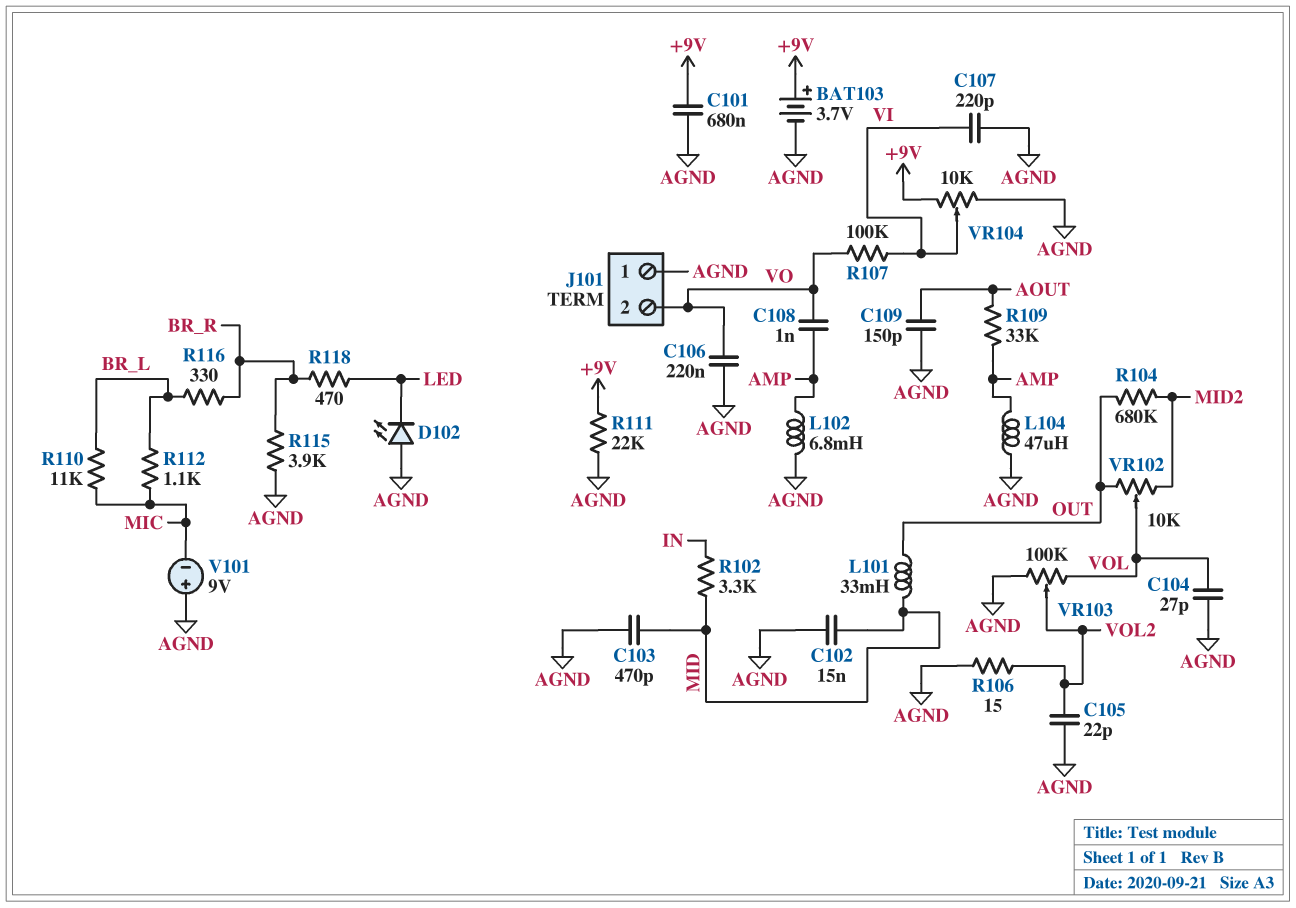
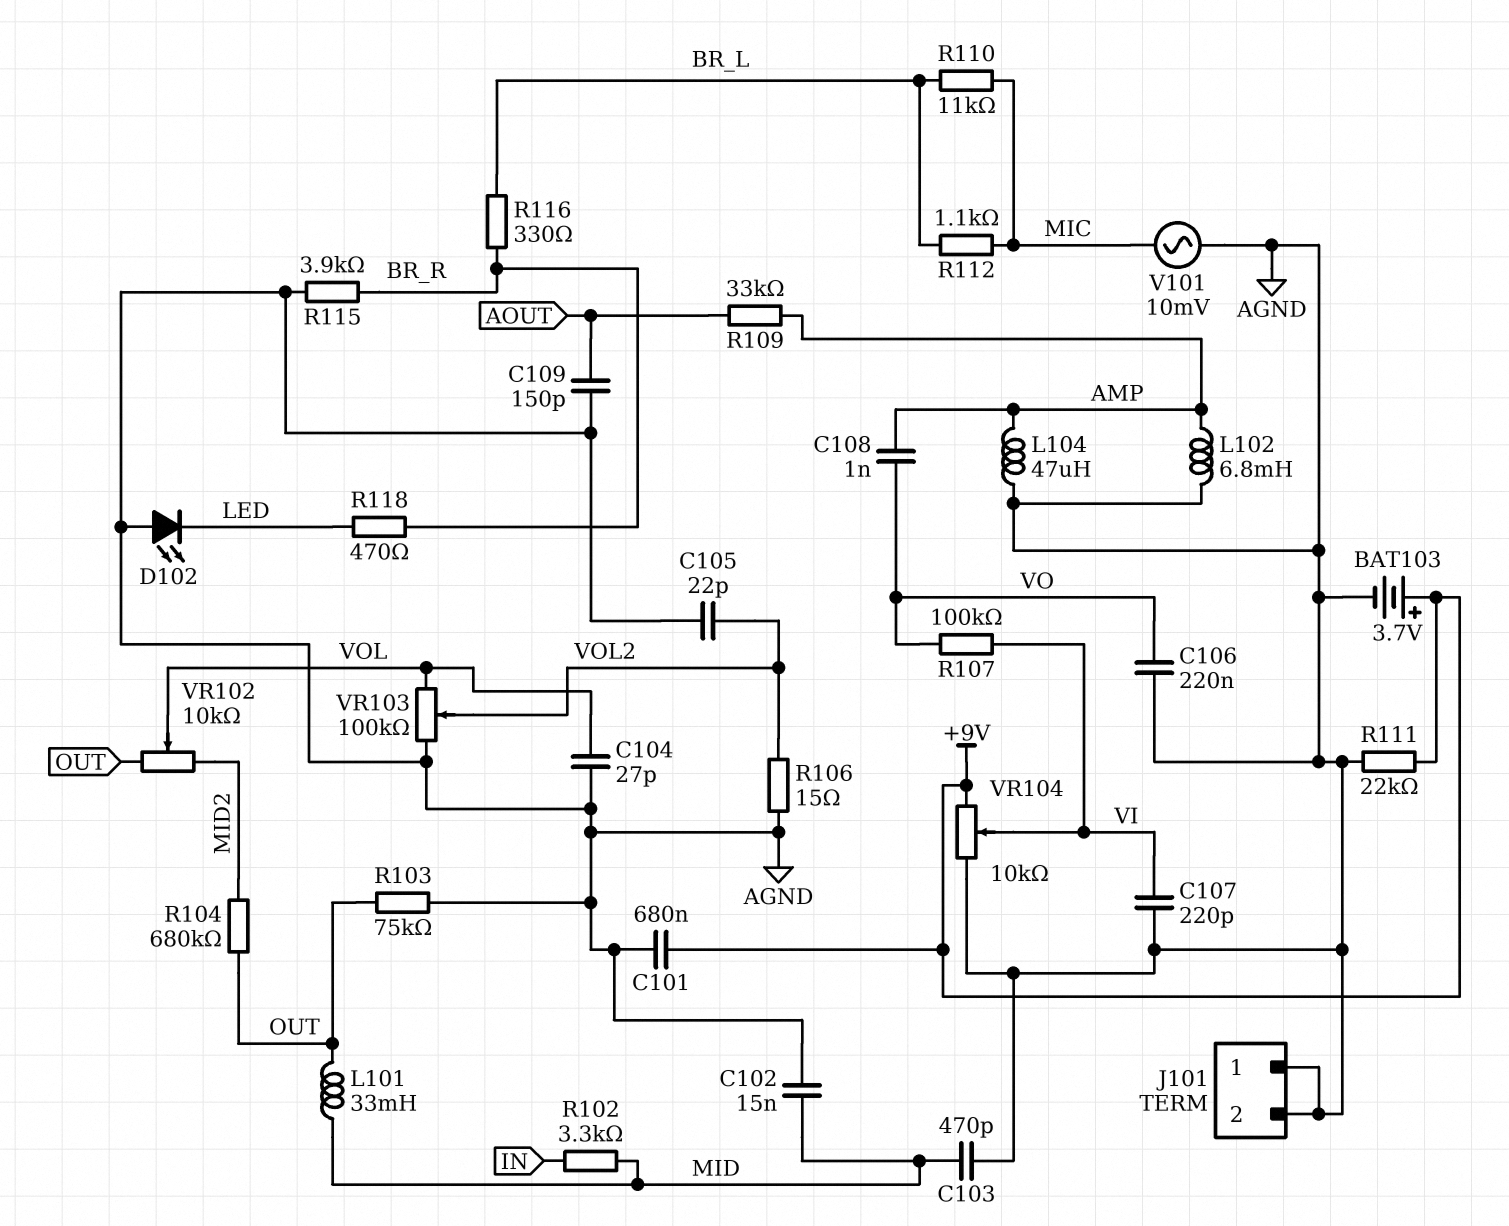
J101 pin 2: VO -> AGND
R103: none -> 75k (AGND, OUT)
V101: 9V (plus AGND, minus MIC) -> AC 10mV (AGND, MIC)

